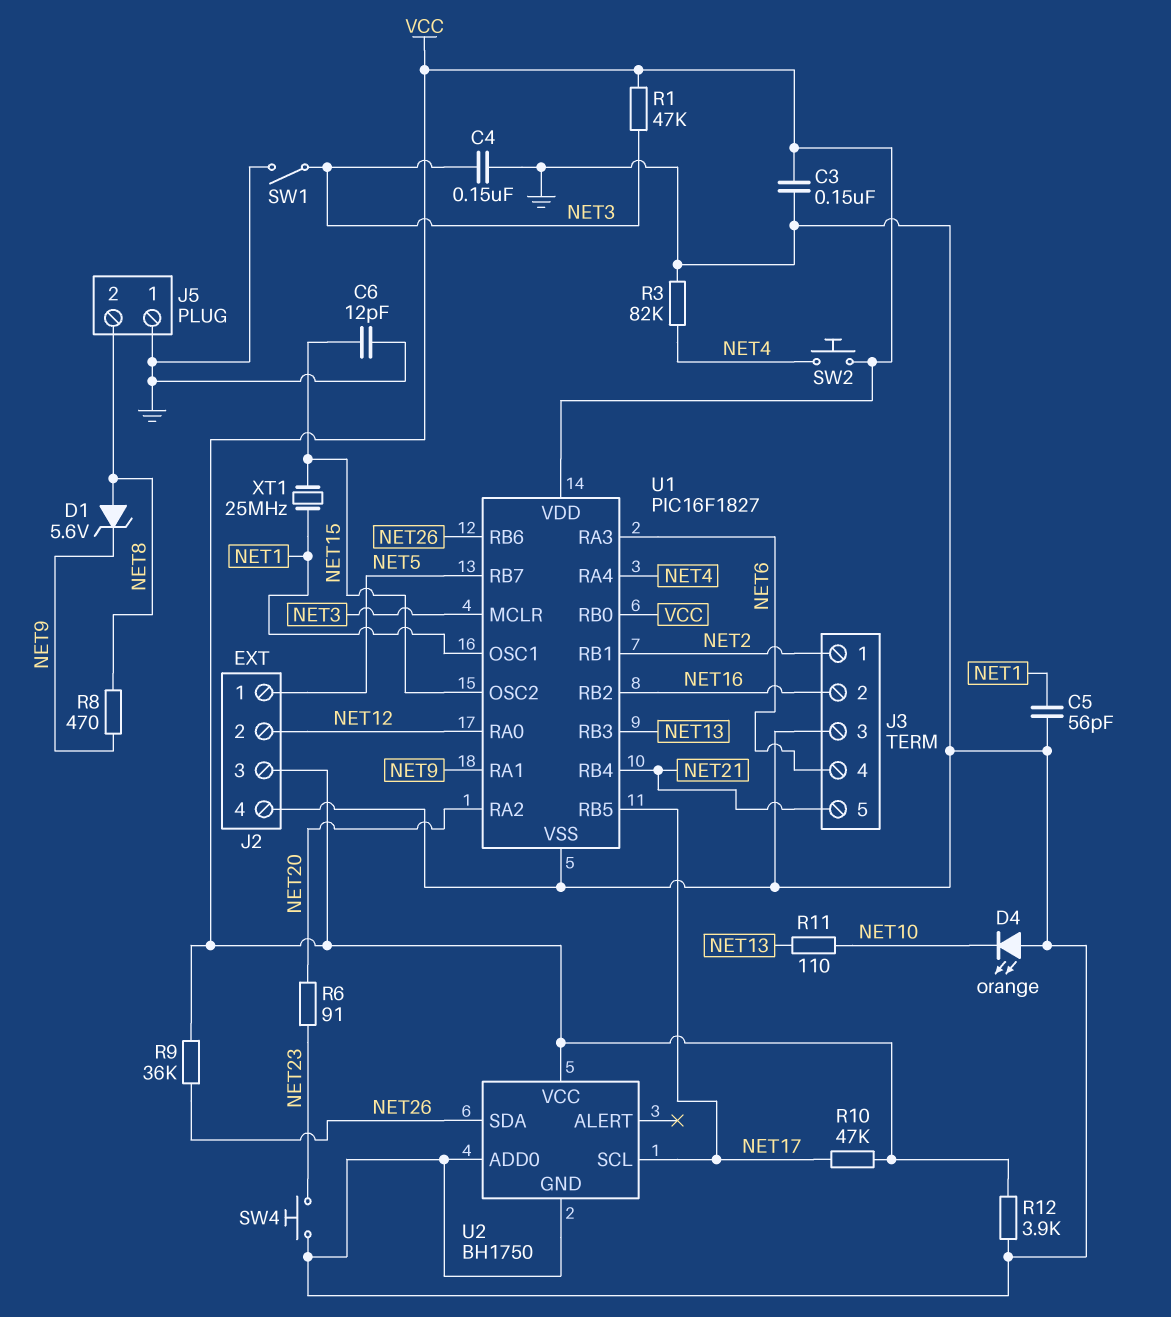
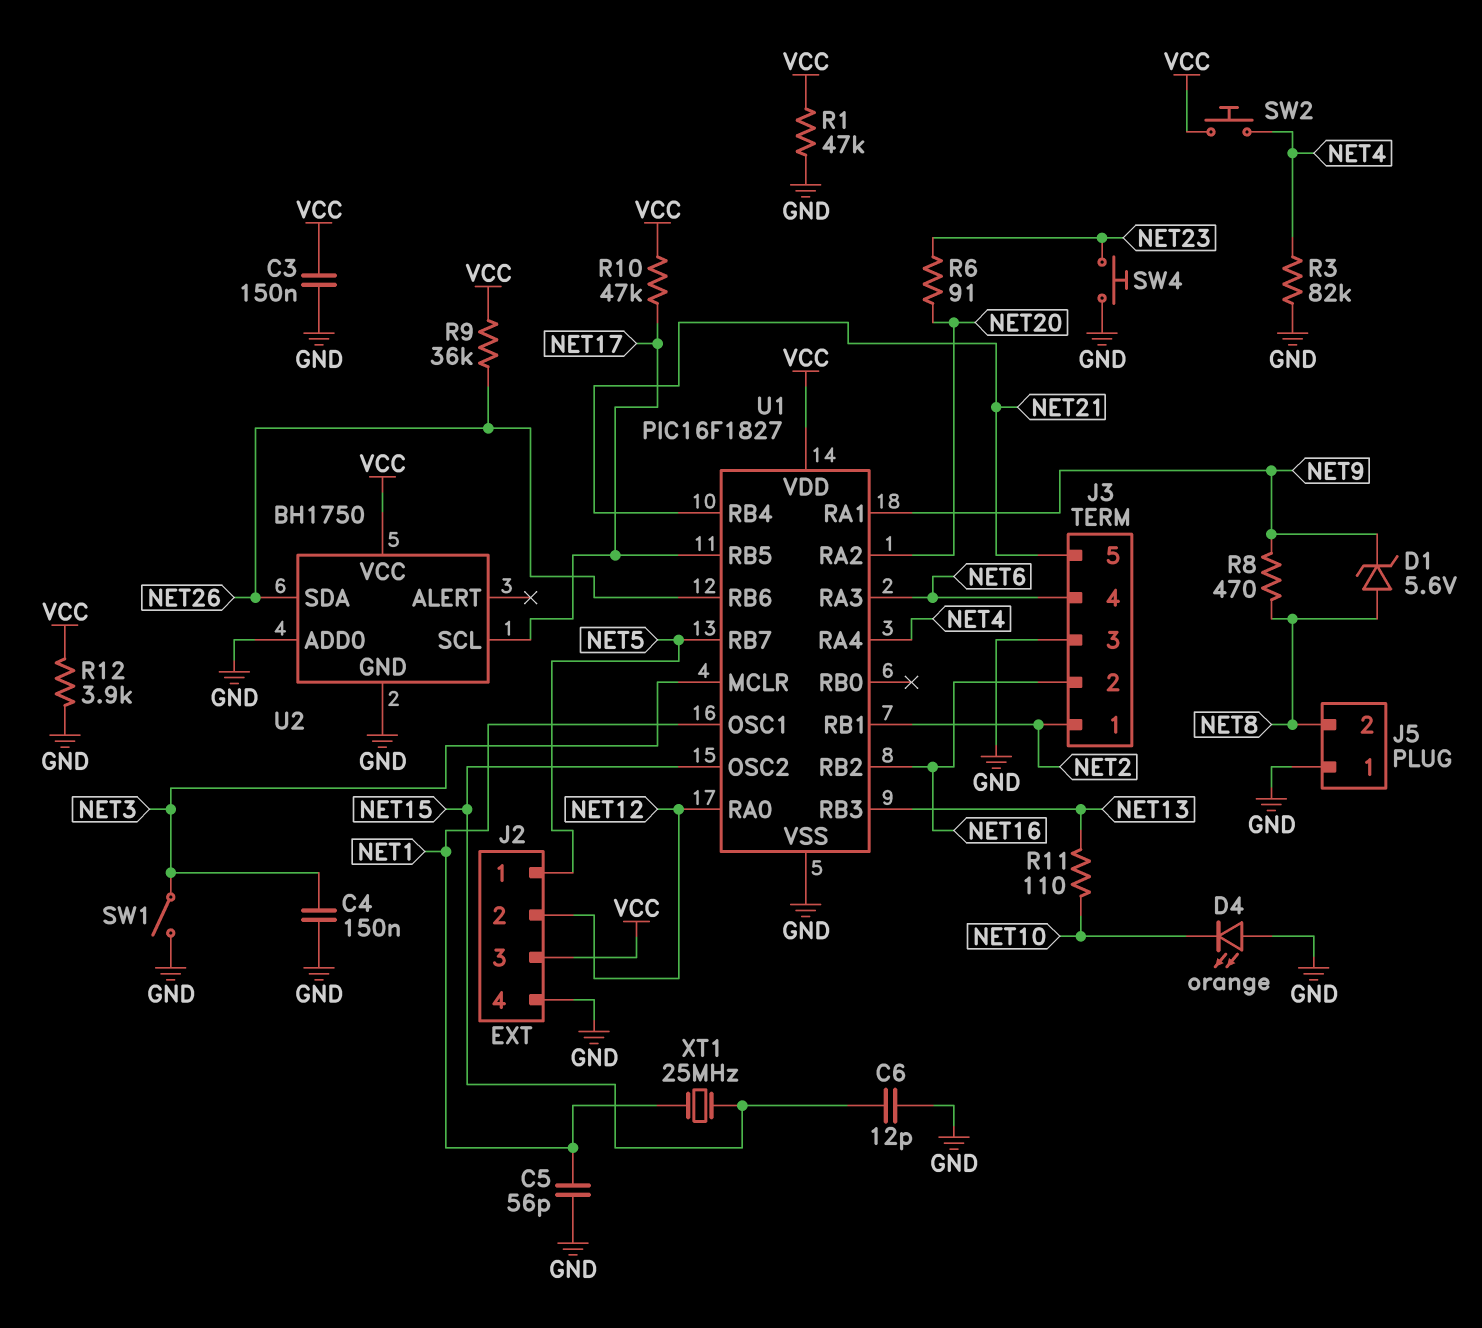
R1: 47k (NET3, VCC) -> 47k (GND, VCC)
U1 pin RB0: VCC -> none

